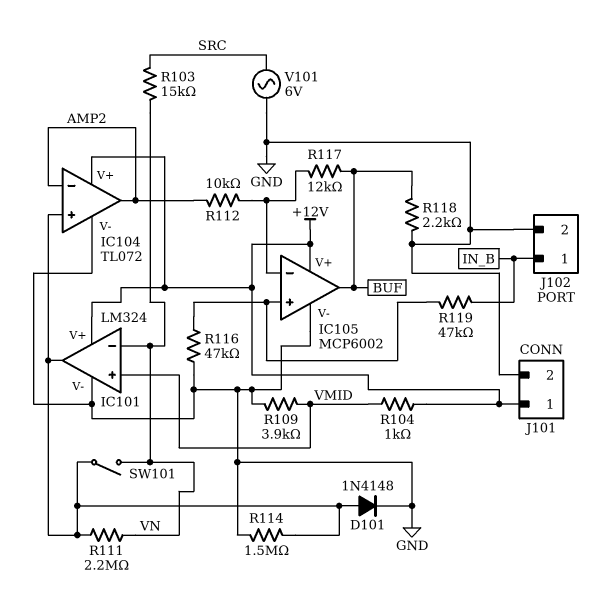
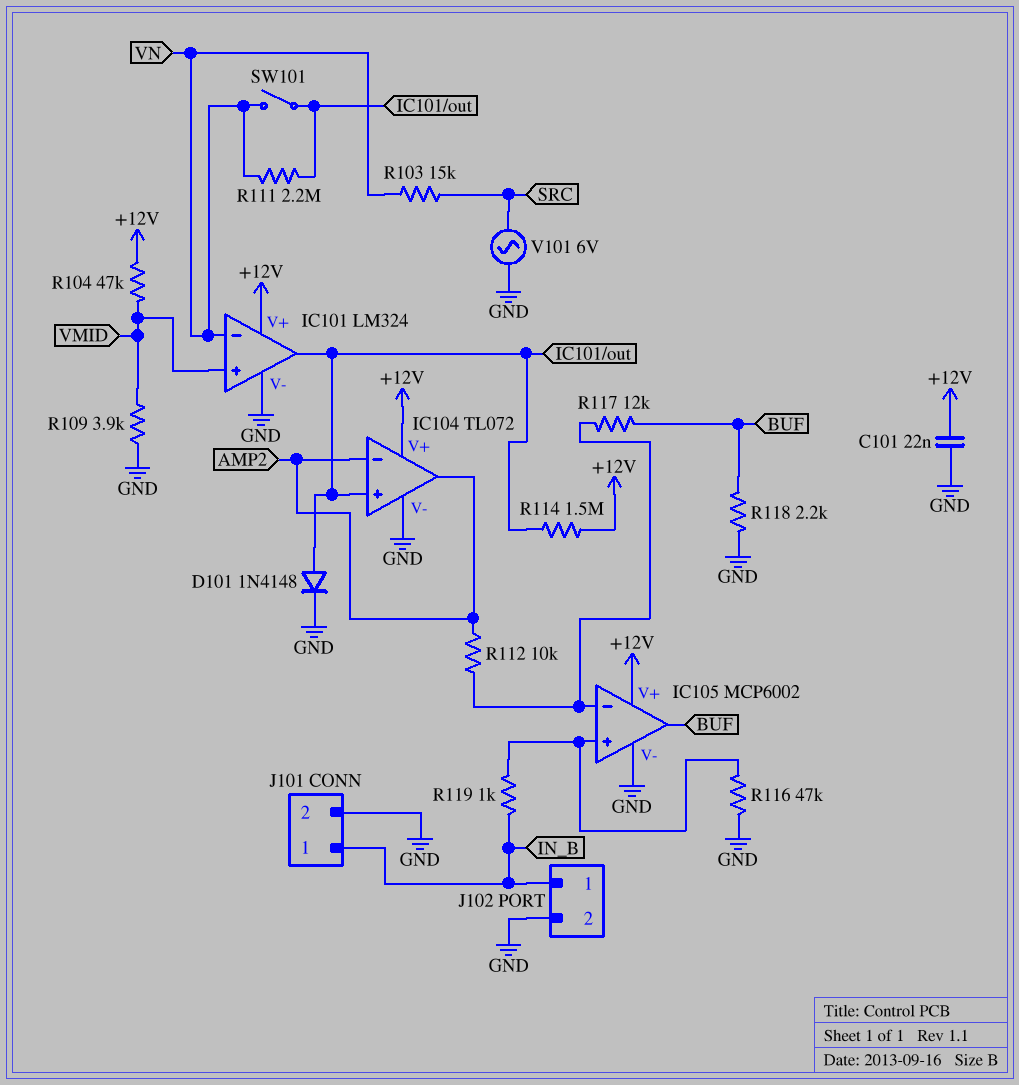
C101: none -> 22nF (+12V, GND)
J101 pin 1: +12V -> IN_B
R104: 1k (+12V, VMID) -> 47k (+12V, VMID)
R114: 1.5M (GND, IC101/out) -> 1.5M (+12V, IC101/out)
R119: 47k (IC105/in+, IN_B) -> 1k (IC105/in+, IN_B)

